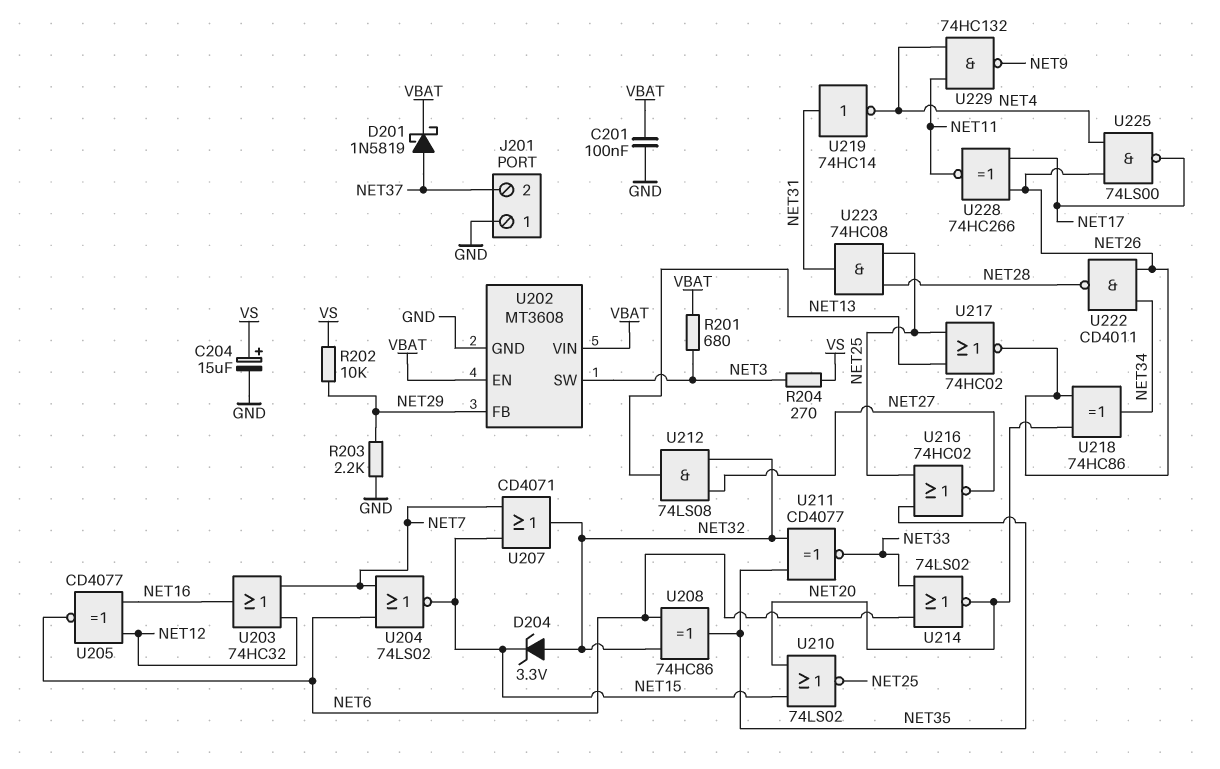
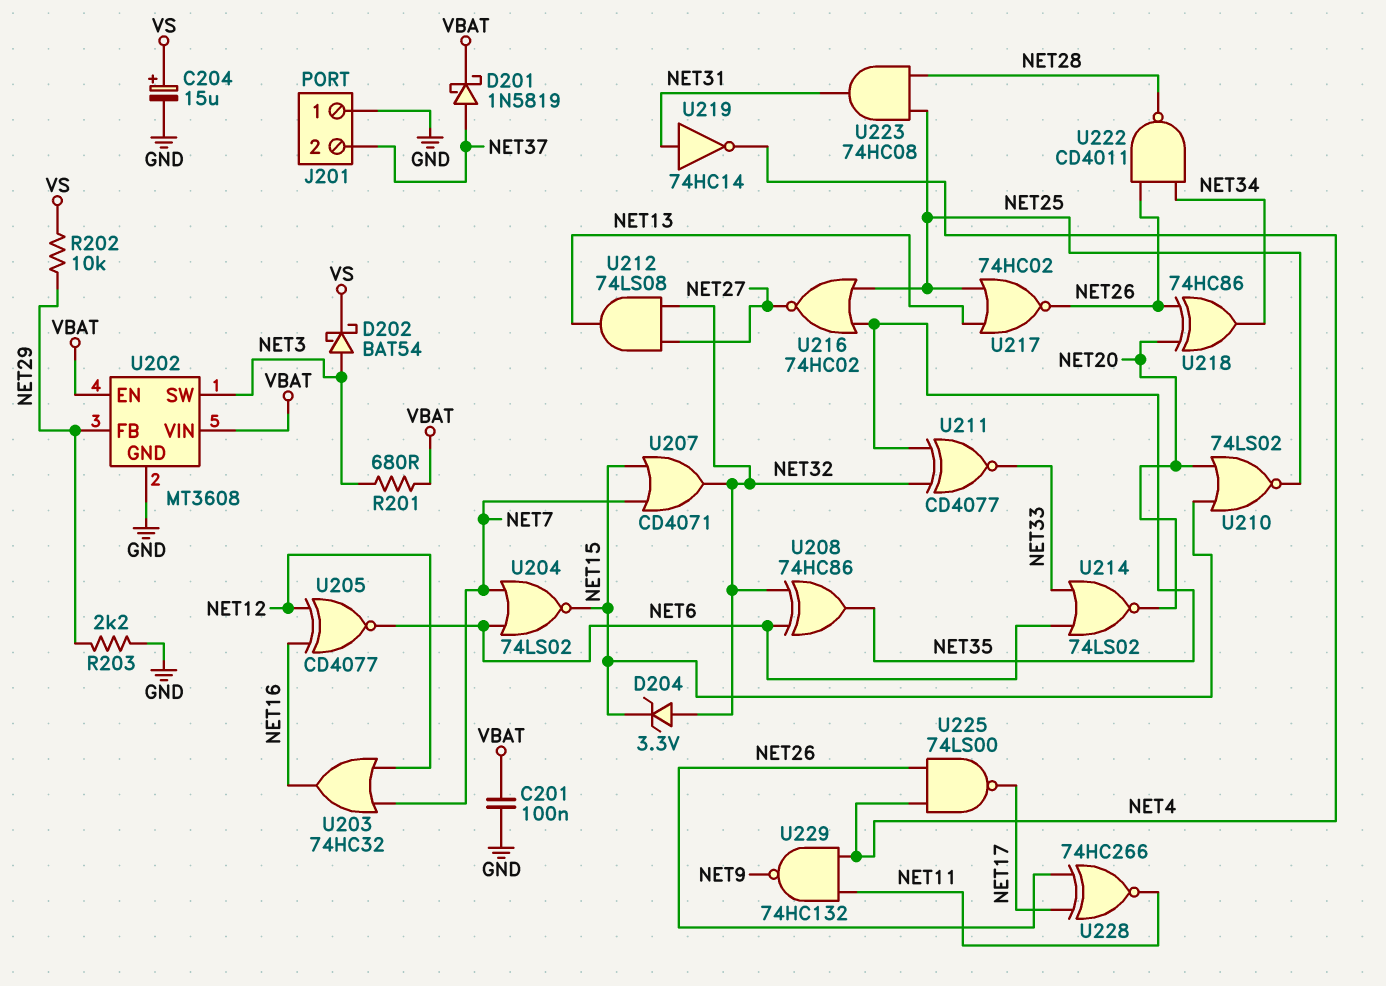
D202: none -> schottky BAT54 (A NET3, K VS)
R204: 270 (NET3, VS) -> none

